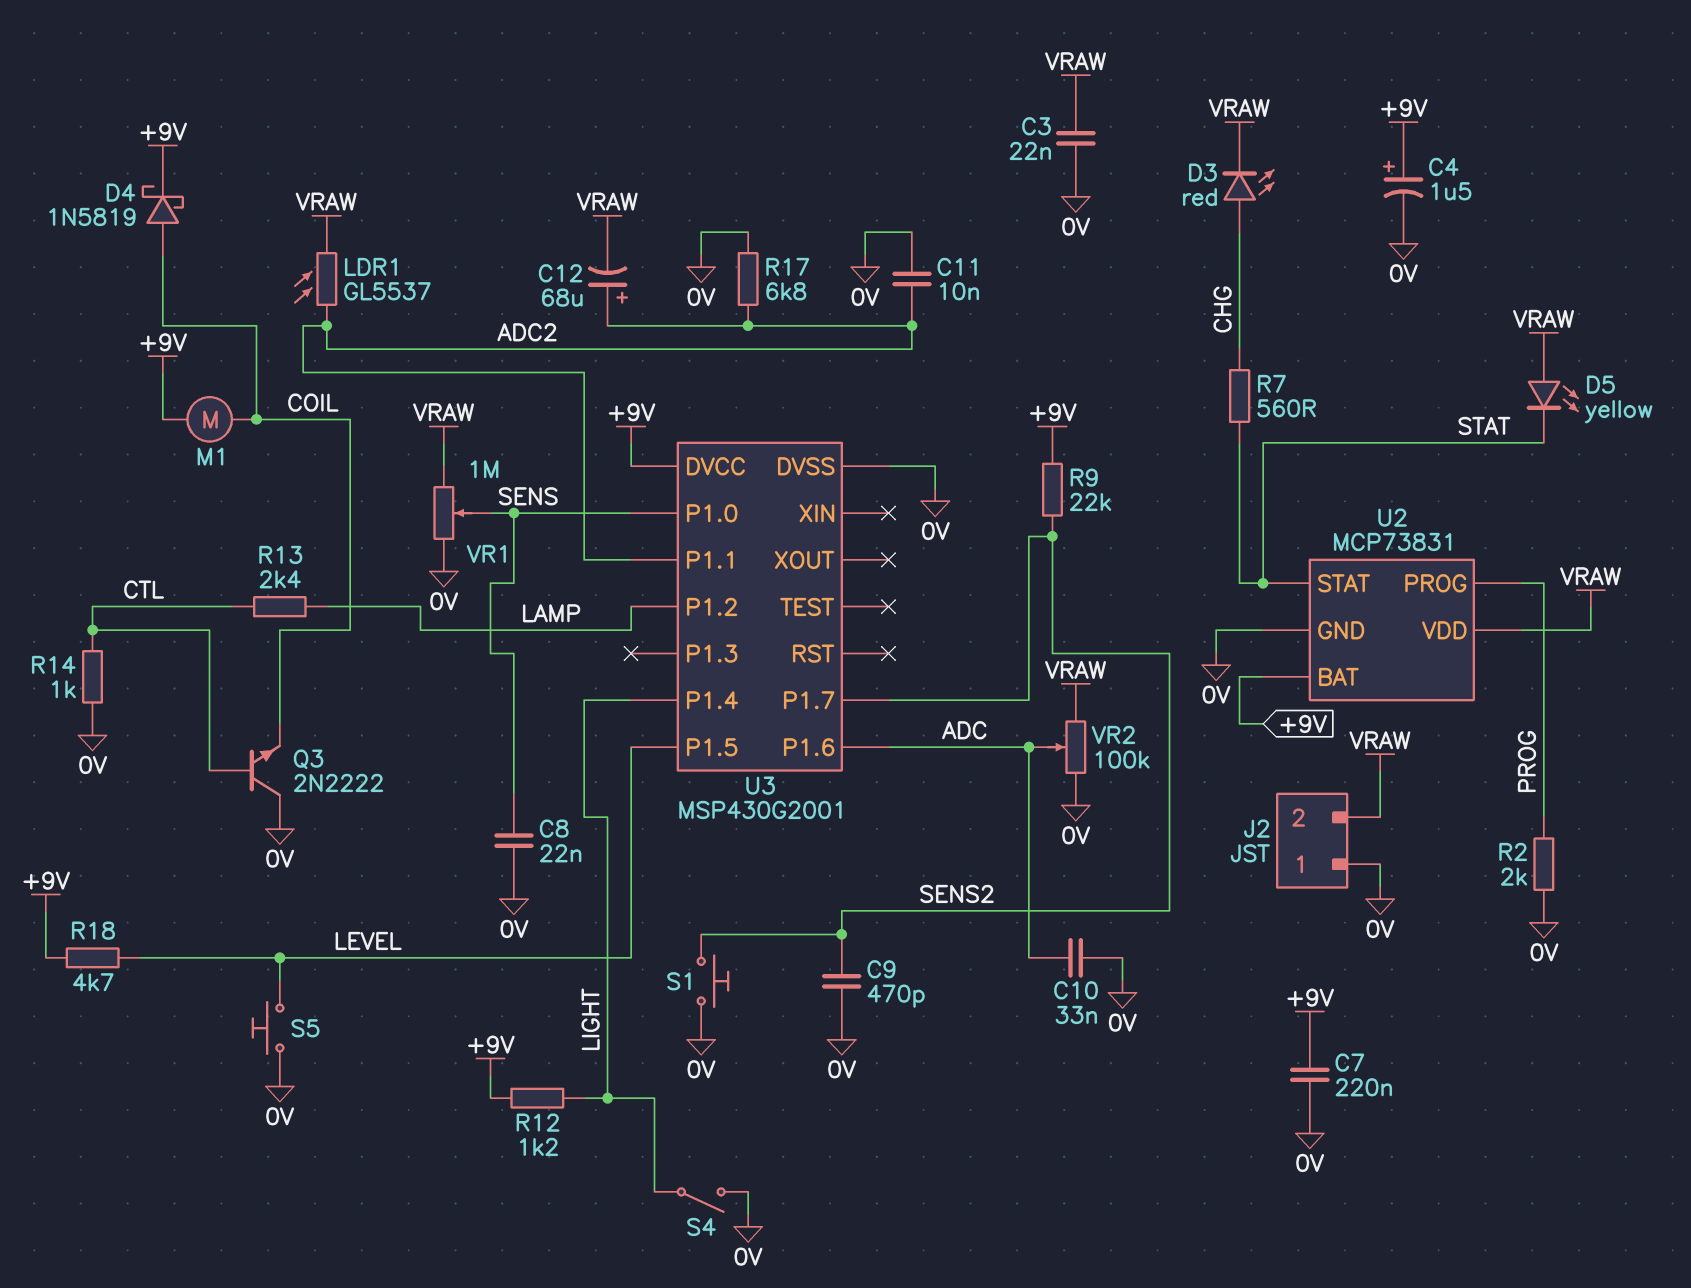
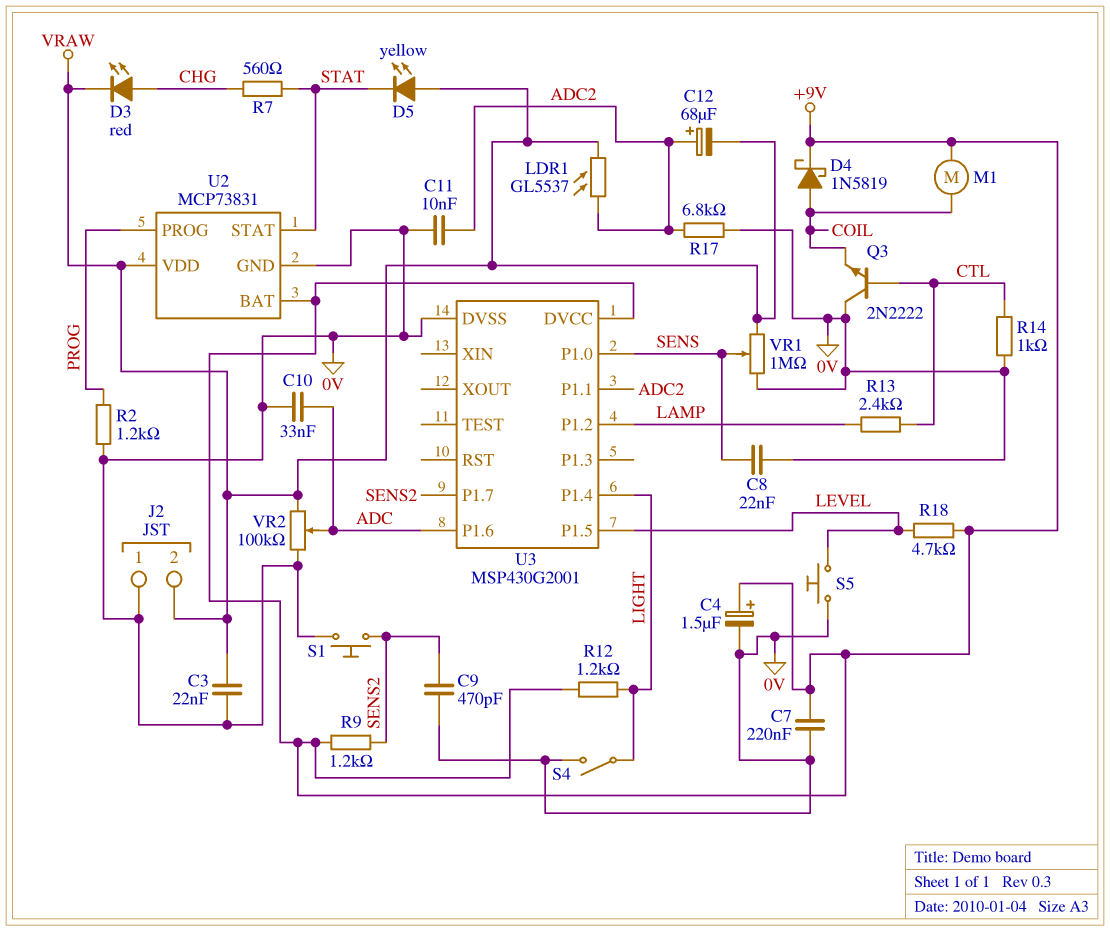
R2: 2k (0V, PROG) -> 1.2k (0V, PROG)
R9: 22k (+9V, SENS2) -> 1.2k (+9V, SENS2)

